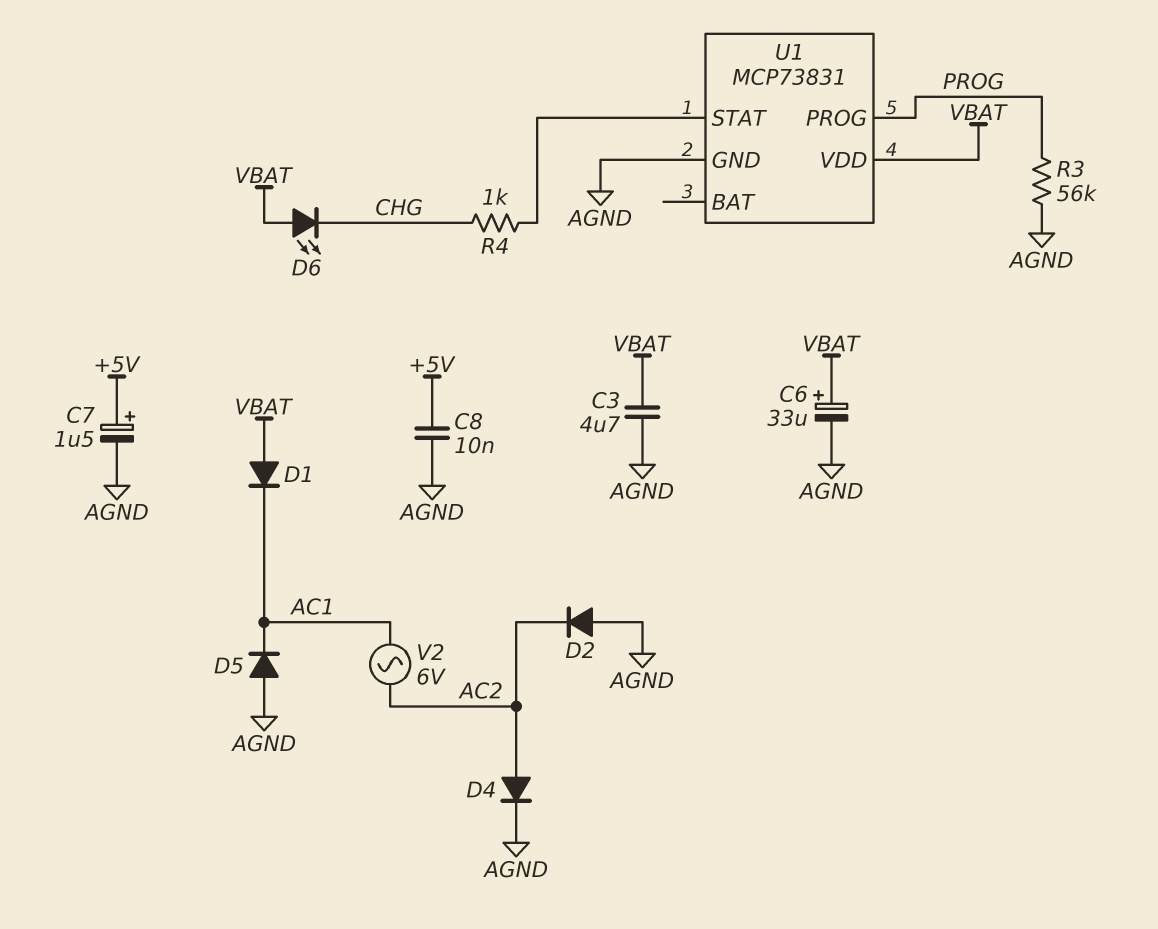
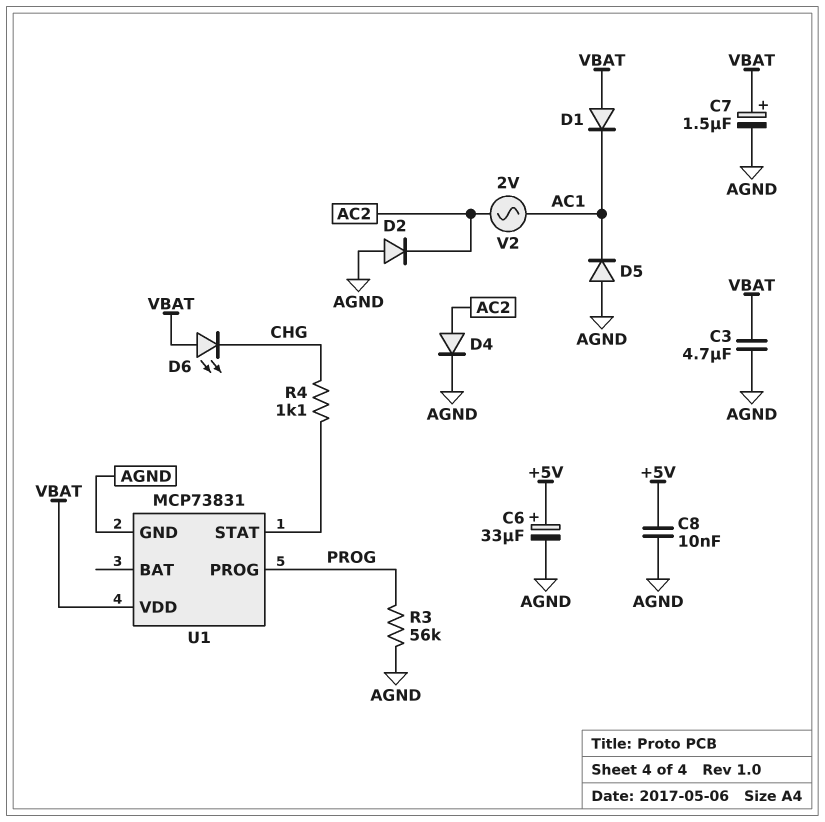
C6: 33uF (plus VBAT, minus AGND) -> 33uF (plus +5V, minus AGND)
C7: 1.5uF (plus +5V, minus AGND) -> 1.5uF (plus VBAT, minus AGND)
R4: 1k (CHG, U1/STAT) -> 1.1k (CHG, U1/STAT)
V2: AC 6V (AC1, AC2) -> AC 2V (AC1, AC2)

